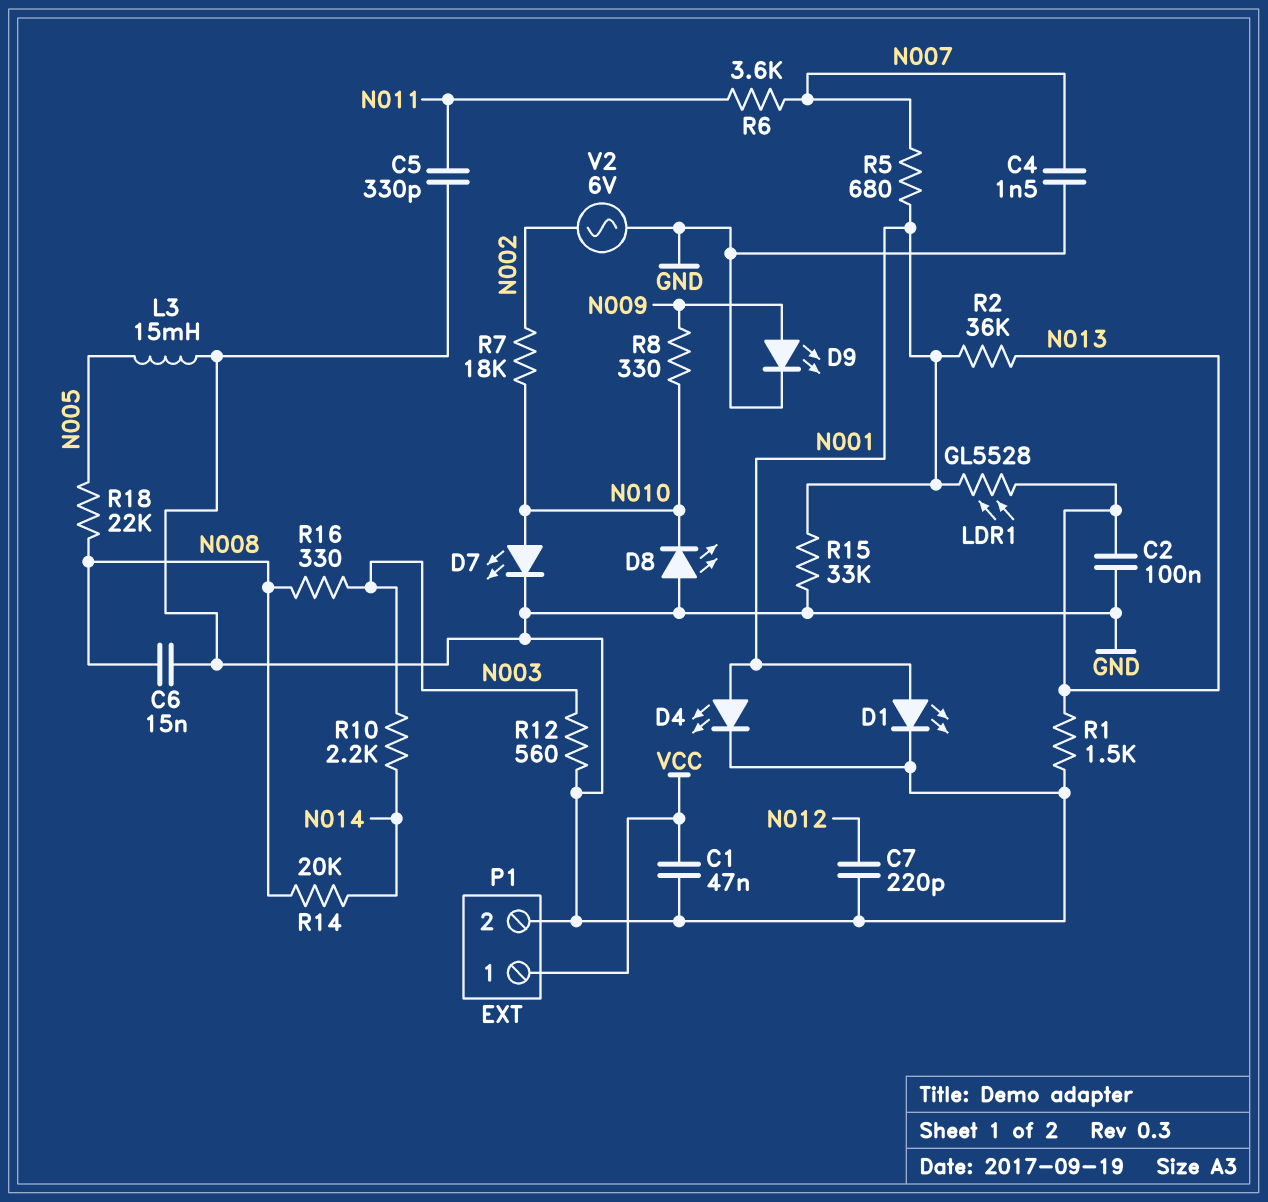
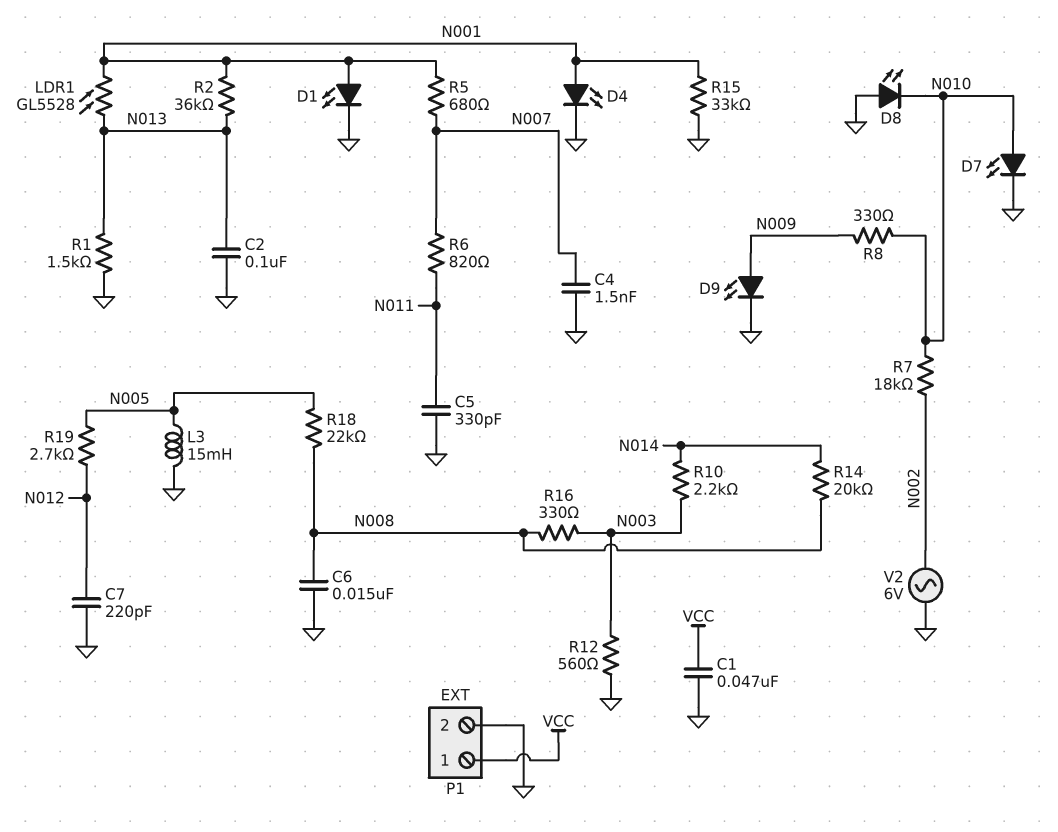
R6: 3.6k (N007, N011) -> 820 (N007, N011)
R19: none -> 2.7k (N005, N012)

